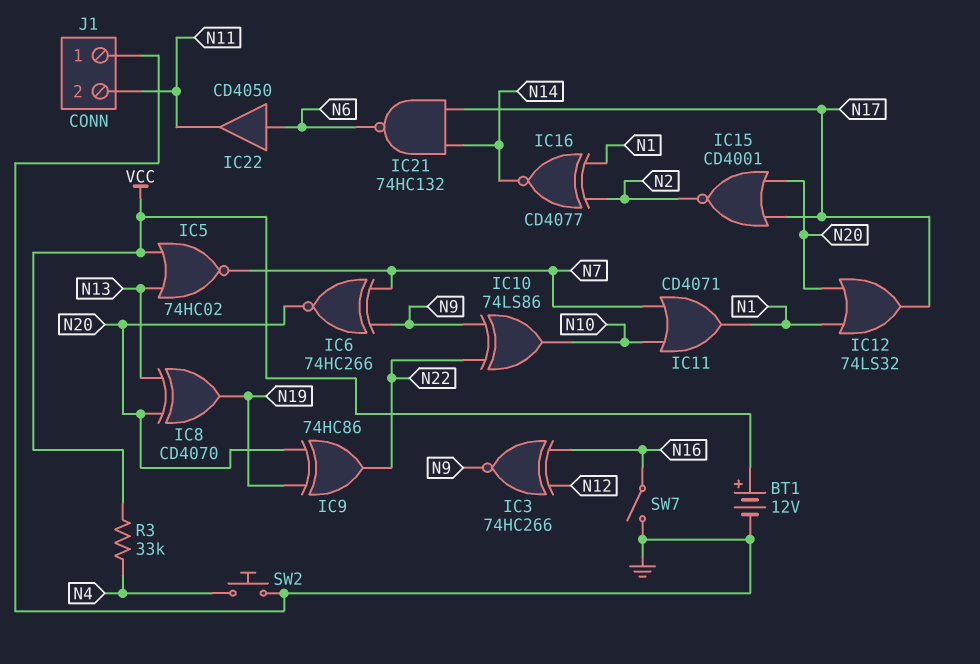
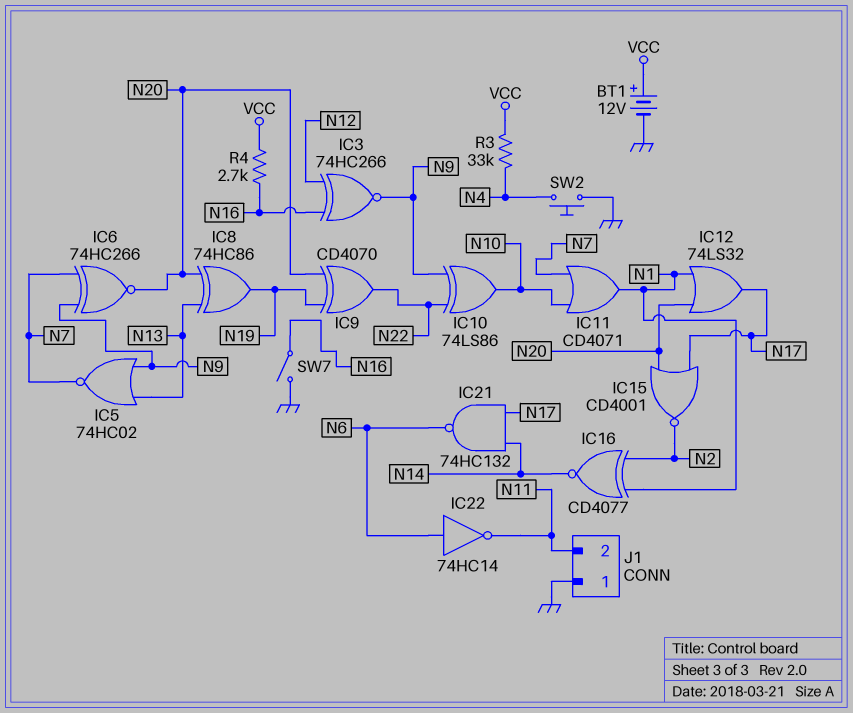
IC5: NOR 74HC02 (in N13, in VCC, out N7) -> NOR 74HC02 (in N9, in N13, out N7)
IC8: XOR CD4070 (in N13, in N20, out N19) -> XOR 74HC86 (in N13, in N20, out N19)
IC9: XOR 74HC86 (in N19, in N20, out N22) -> XOR CD4070 (in N19, in N20, out N22)
IC22: buffer CD4050 (in N6, out N11) -> NOT 74HC14 (in N6, out N11)
R4: none -> 2.7k (N16, VCC)

